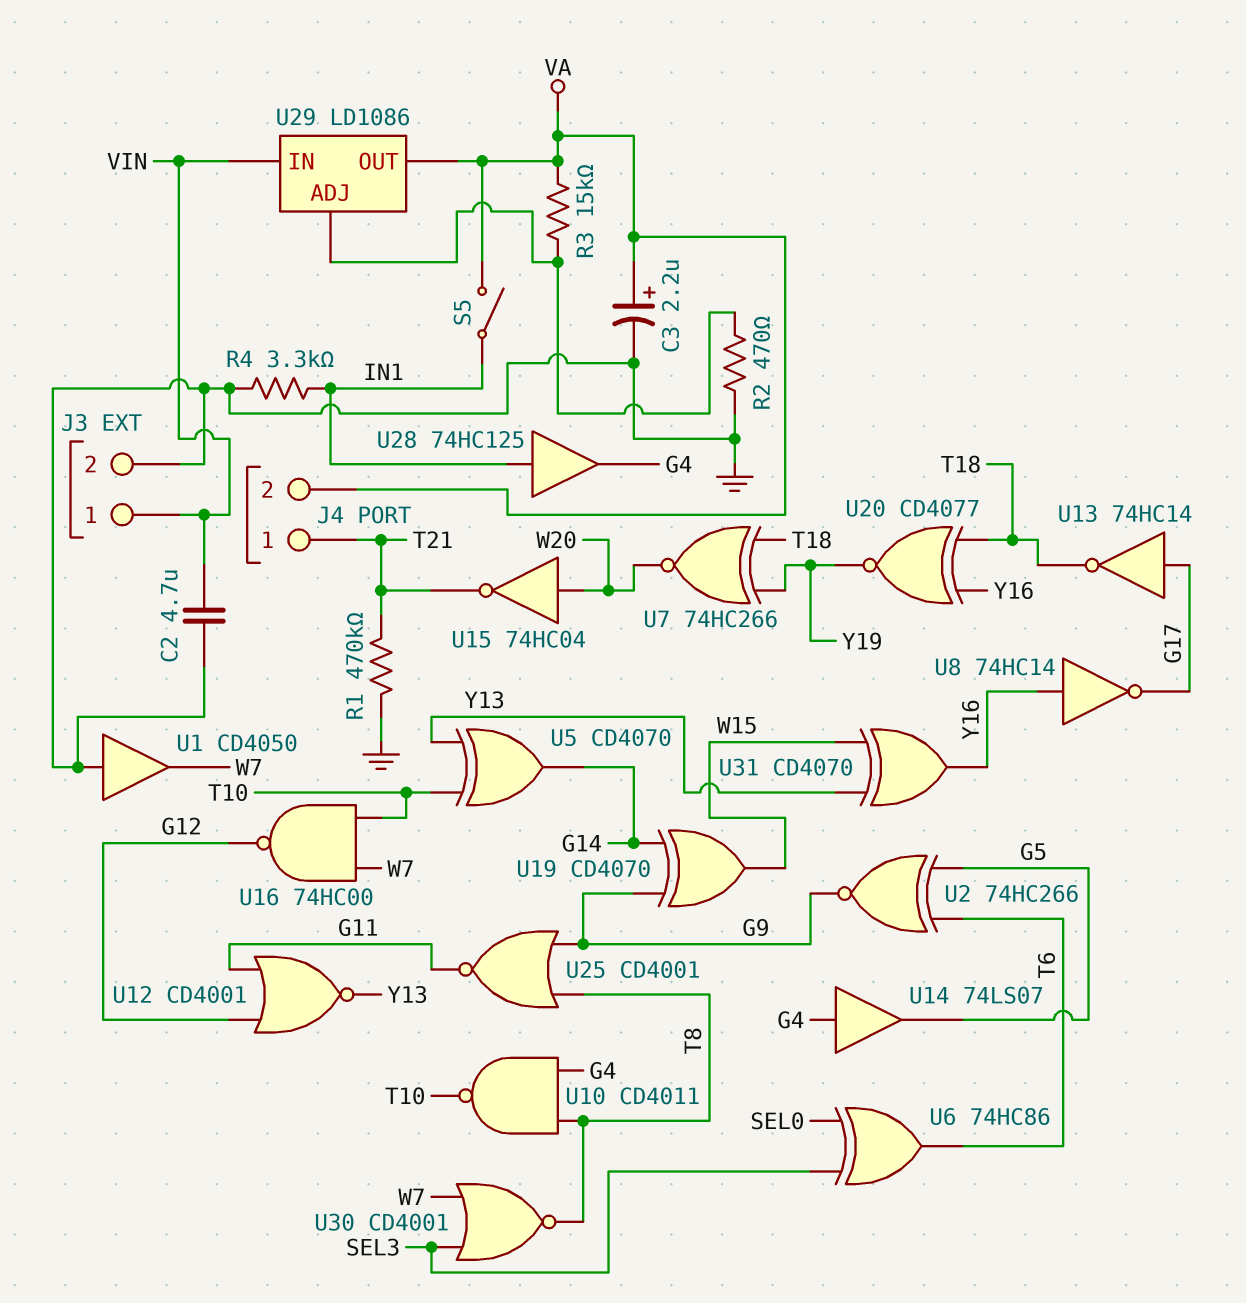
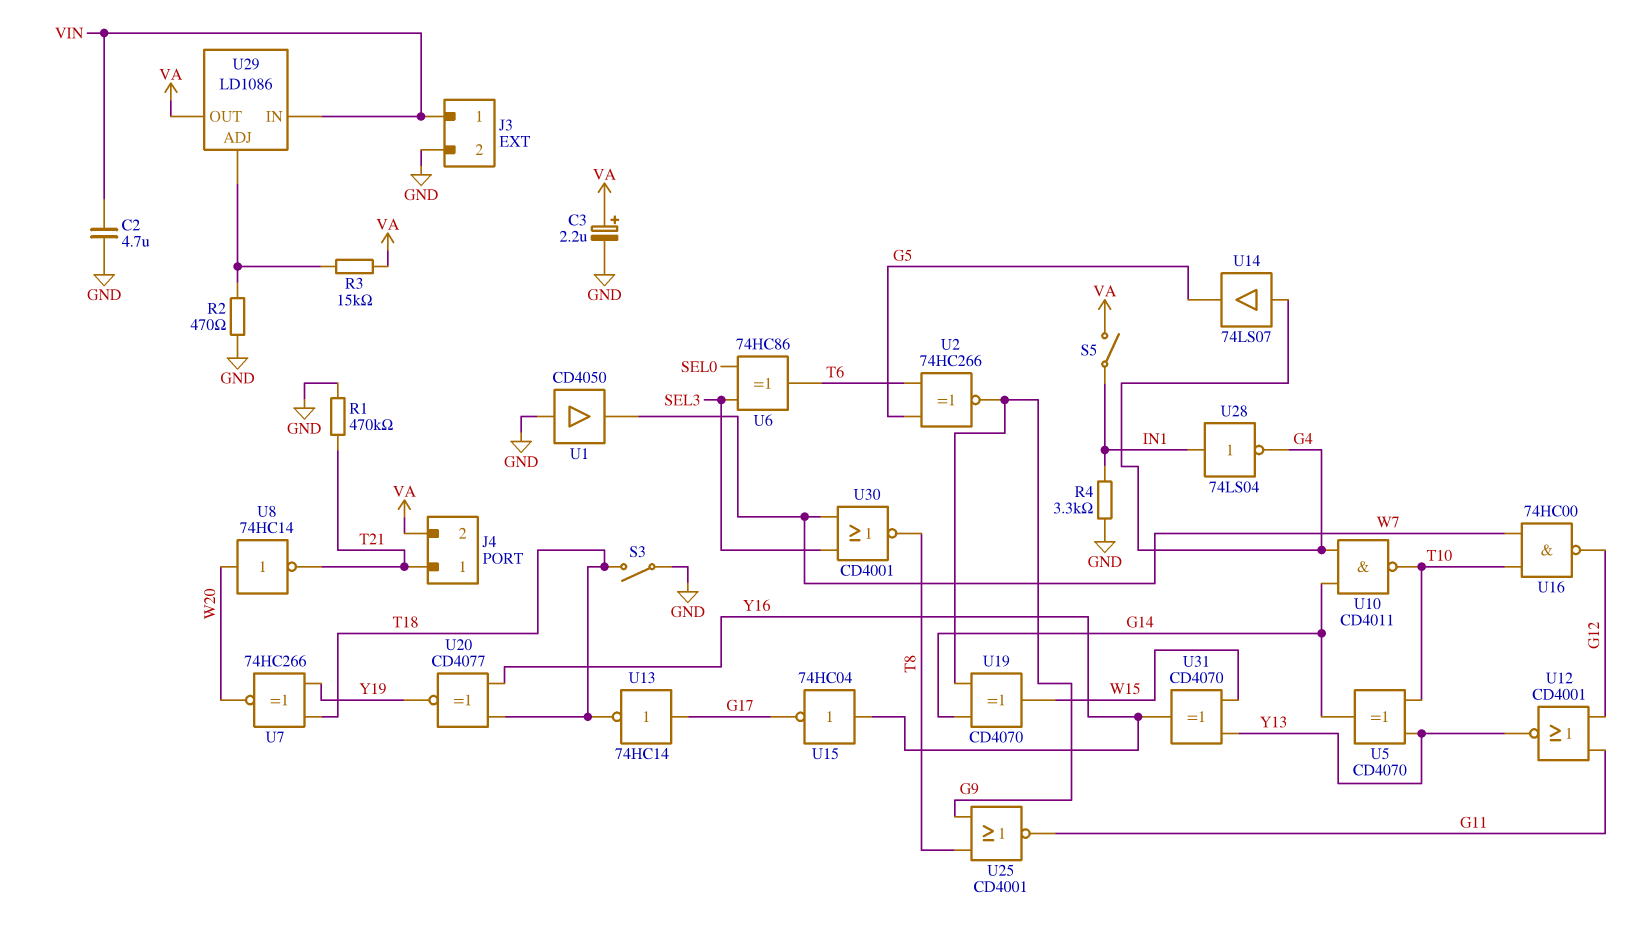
S3: none -> switch (GND, T18)
U8: NOT 74HC14 (in Y16, out G17) -> NOT 74HC14 (in W20, out T21)
U10: NAND CD4011 (in G4, in T8, out T10) -> NAND CD4011 (in G4, in G14, out T10)
U15: NOT 74HC04 (in W20, out T21) -> NOT 74HC04 (in Y16, out G17)
U28: buffer 74HC125 (in IN1, out G4) -> NOT 74LS04 (in IN1, out G4)

